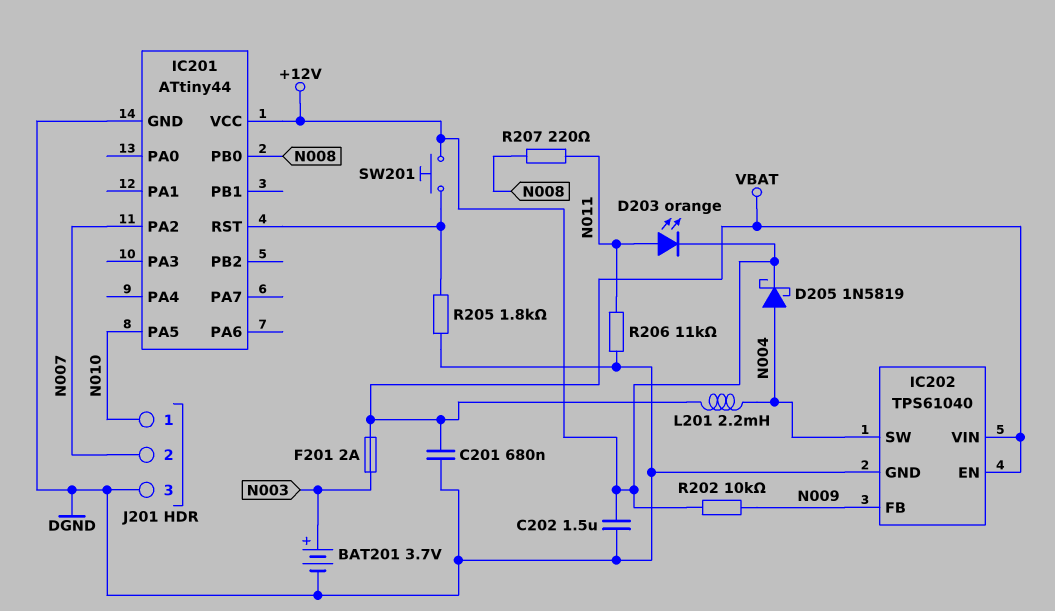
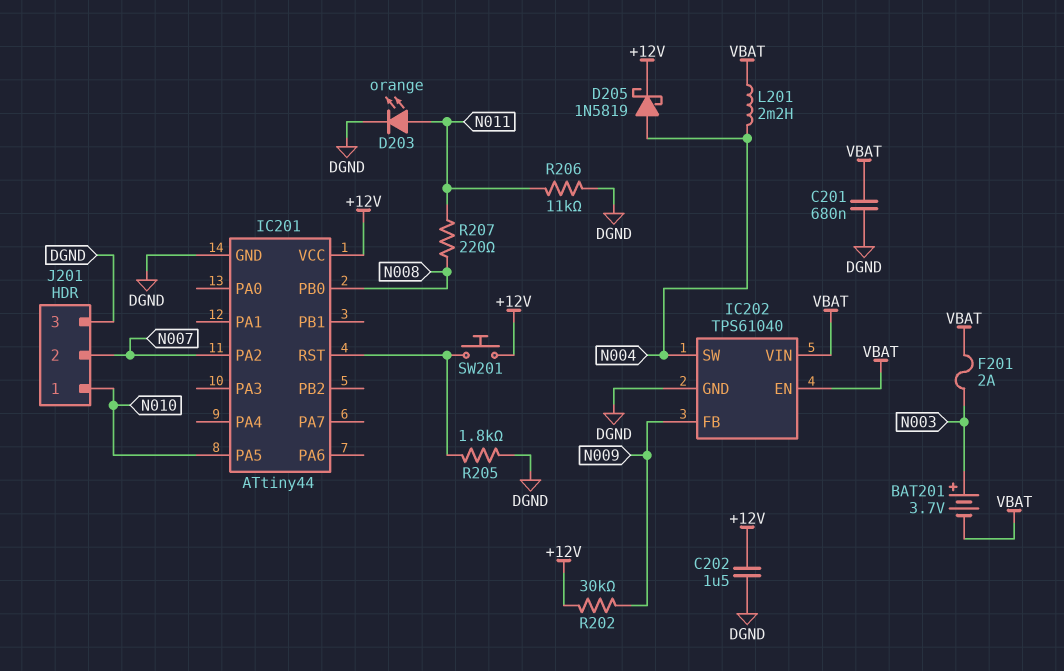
BAT201: 3.7V (plus N003, minus DGND) -> 3.7V (plus N003, minus VBAT)
D203: LED orange (A N011, K +12V) -> LED orange (A N011, K DGND)
R202: 10k (+12V, N009) -> 30k (+12V, N009)

